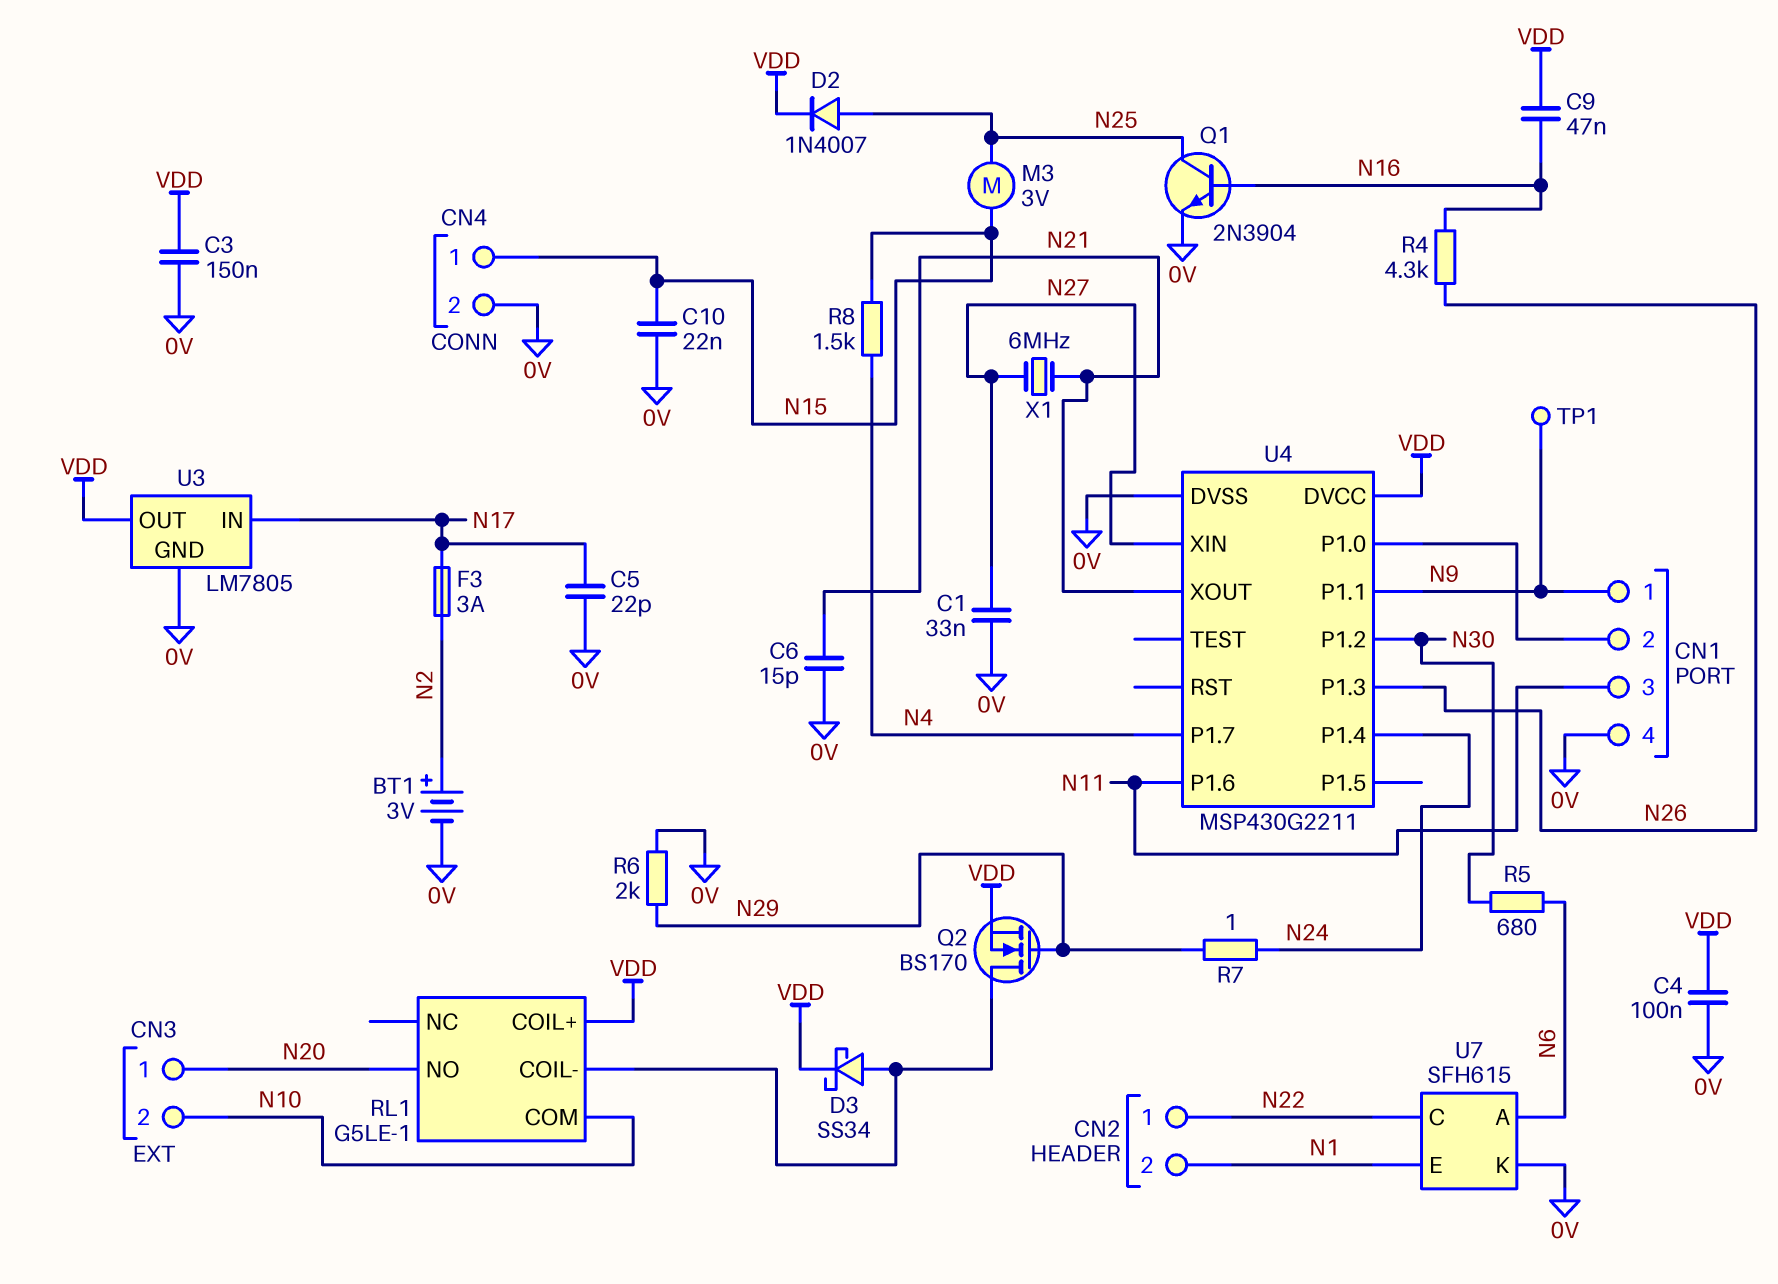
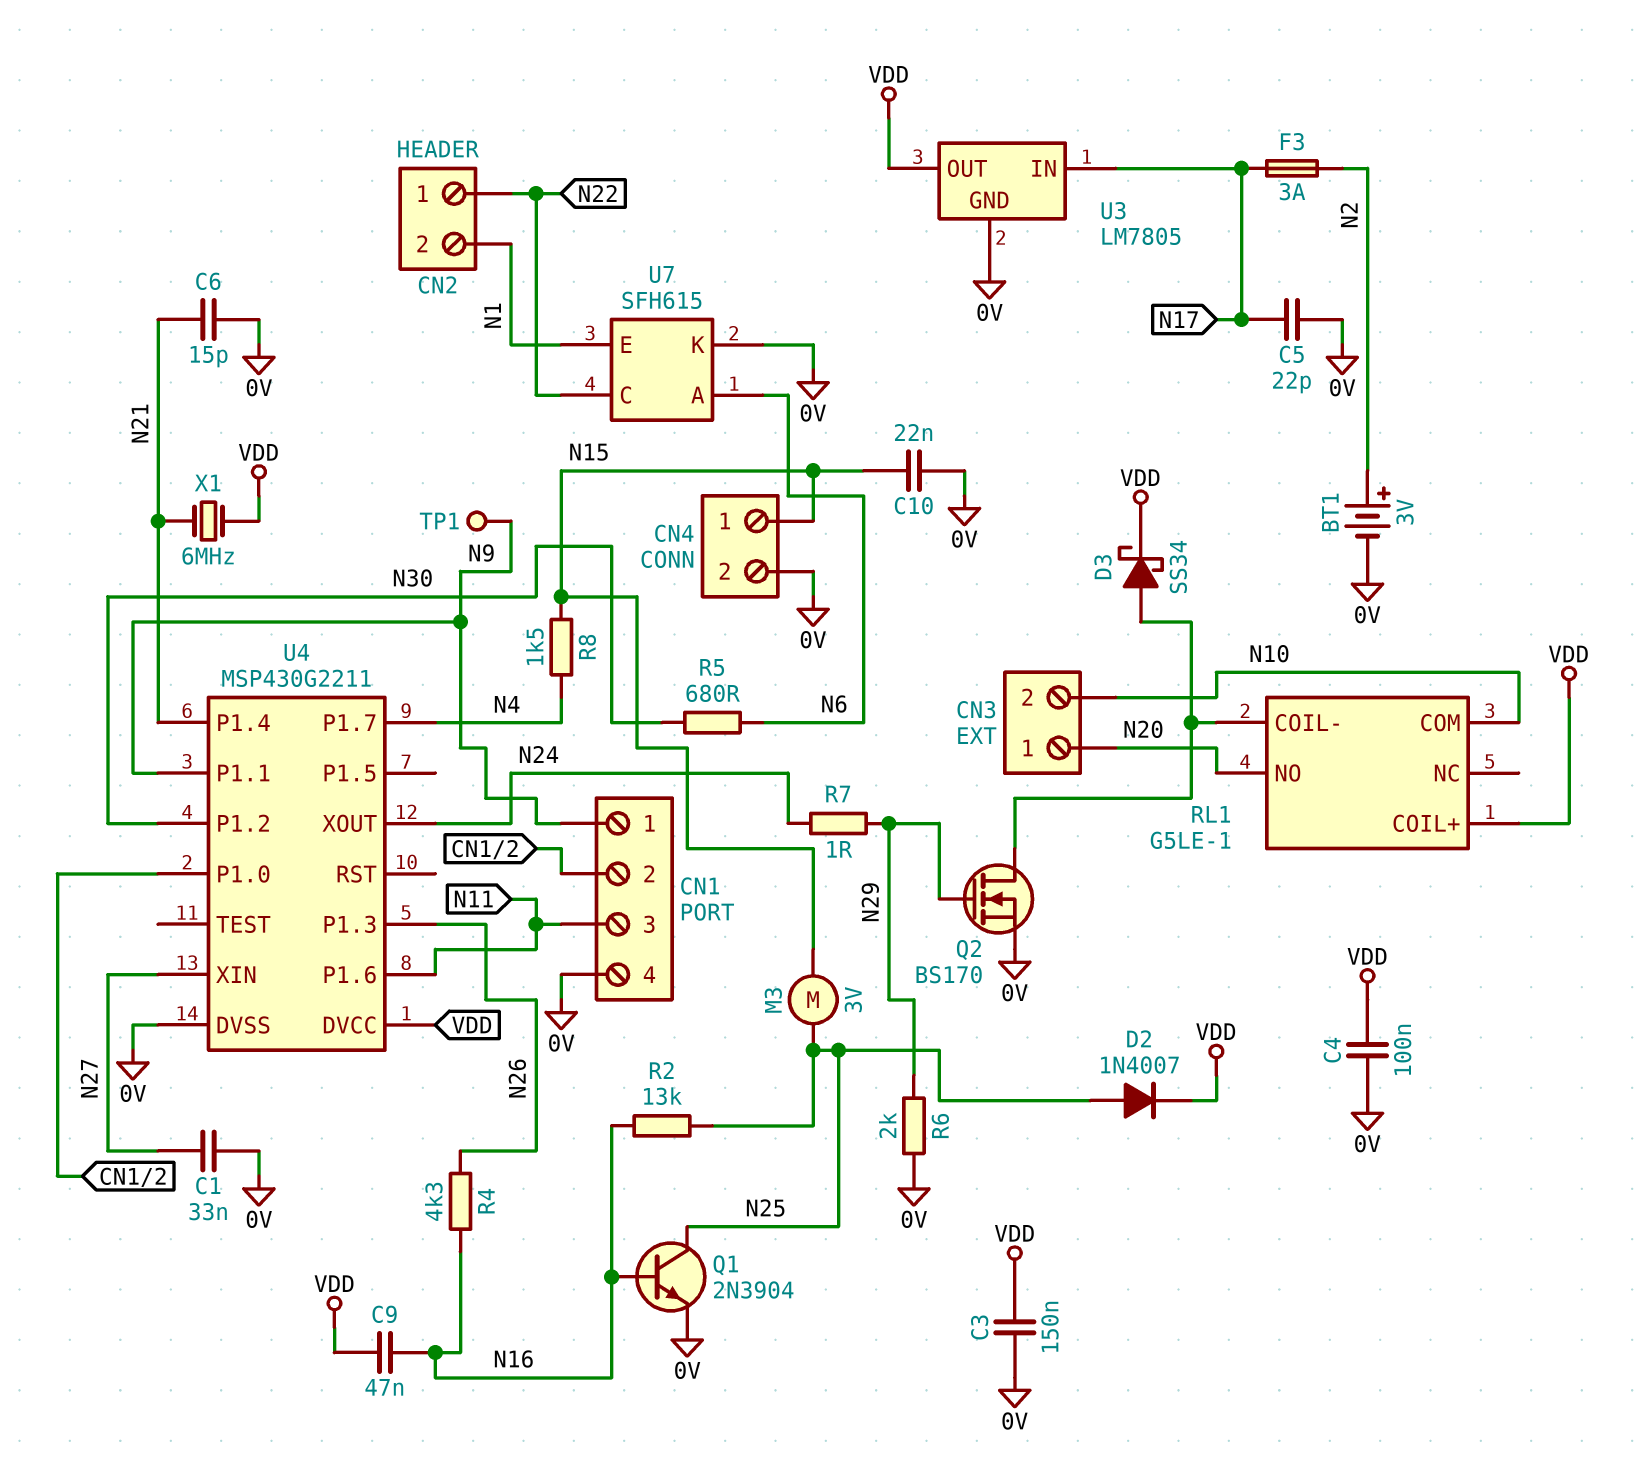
Q2: NMOS BS170 (G N29, D RL1/COIL-, S VDD) -> NMOS BS170 (G N29, D RL1/COIL-, S 0V)
R2: none -> 13k (N16, N25)
U4 pin P1.4: N24 -> N21
U4 pin XOUT: N21 -> N24
X1: 6MHz (N21, N27) -> 6MHz (N21, VDD)

